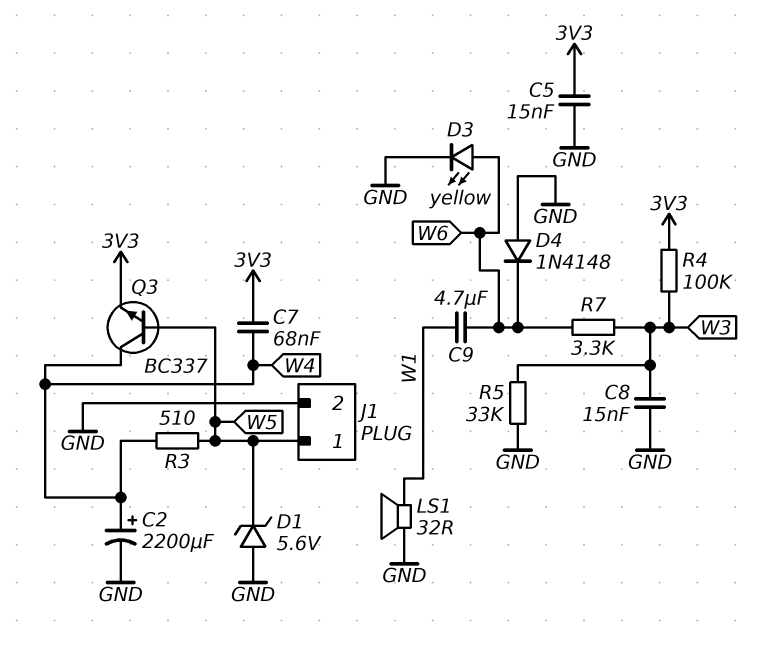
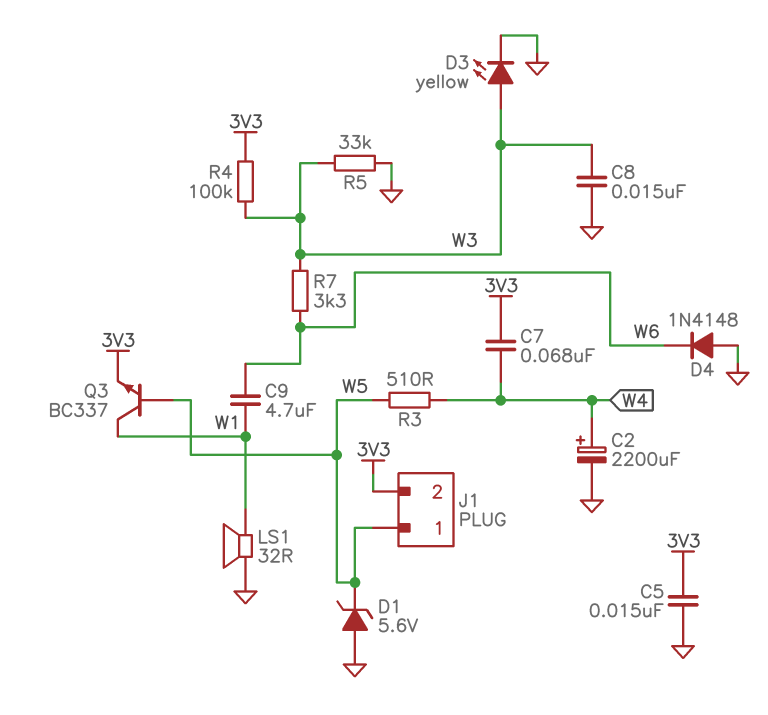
D3: LED yellow (A W6, K GND) -> LED yellow (A W3, K GND)
J1 pin 2: GND -> 3V3
Q3: NPN BC337 (B W5, C W4, E 3V3) -> NPN BC337 (B W5, C W1, E 3V3)

